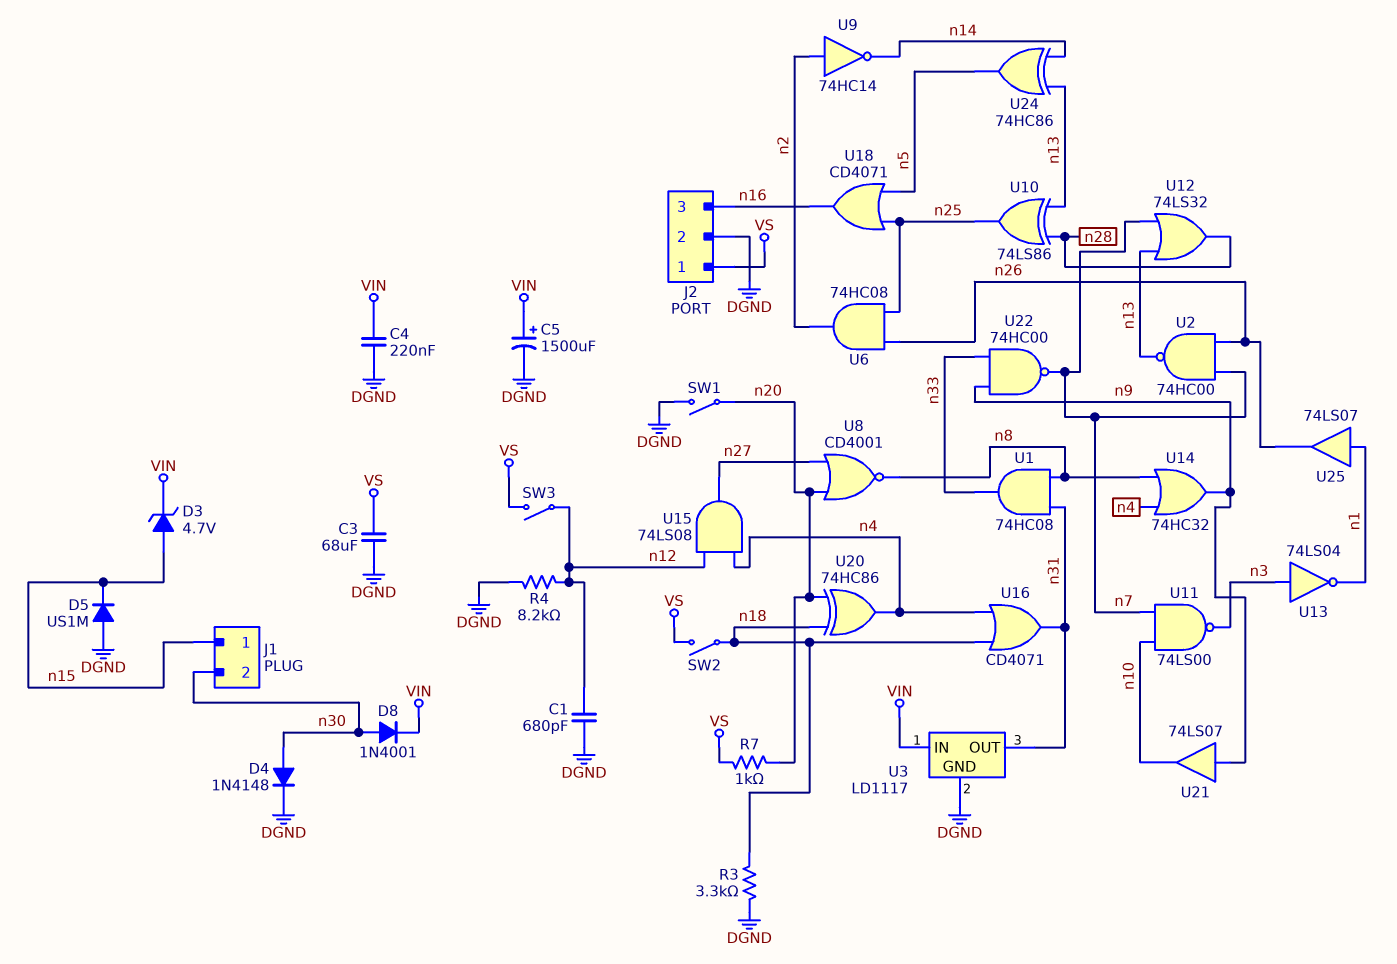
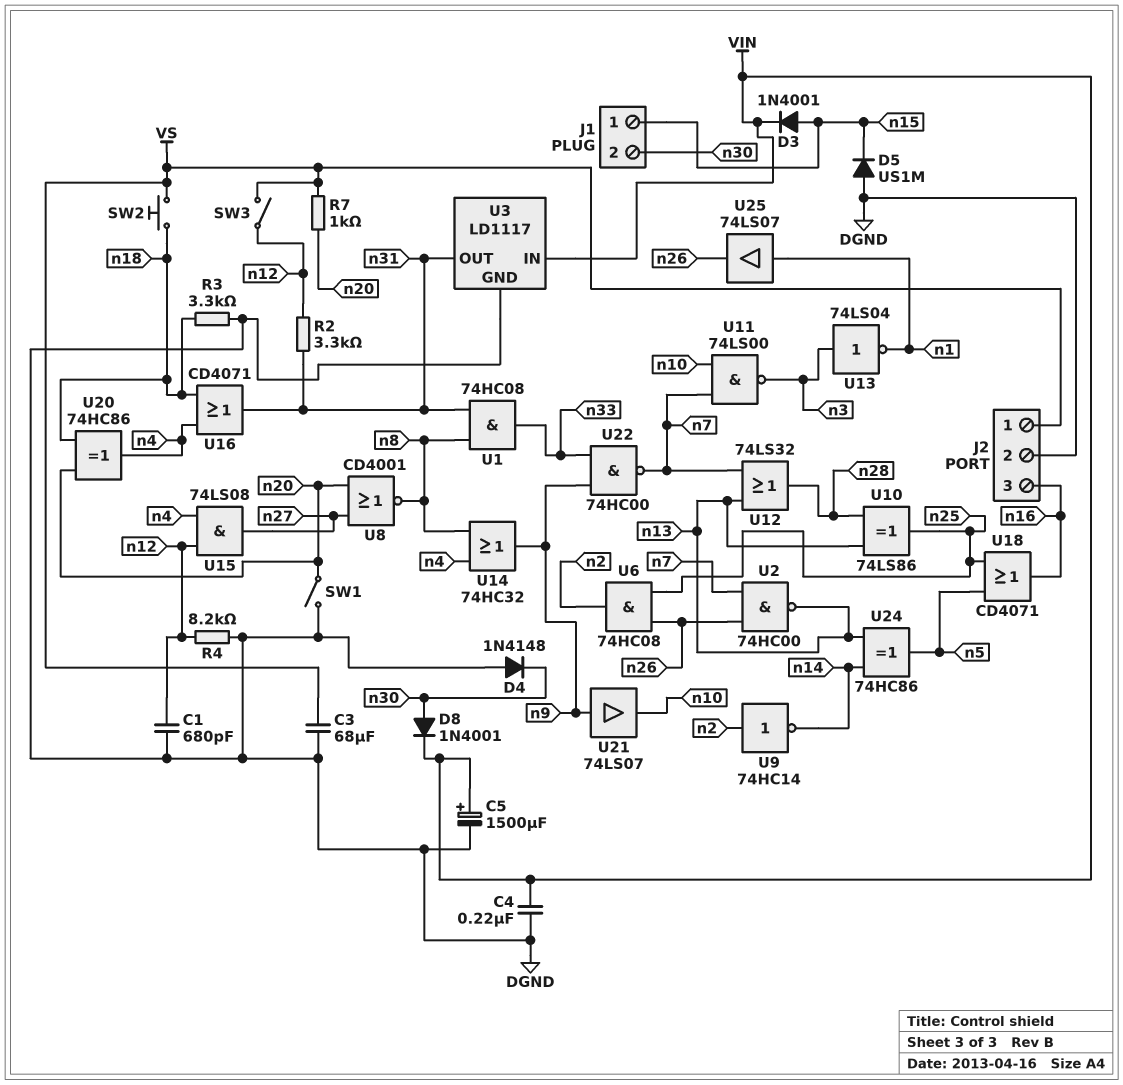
D3: zener 4.7V (A n15, K VIN) -> diode 1N4001 (A n15, K VIN)
D4: diode 1N4148 (A n30, K DGND) -> diode 1N4148 (A DGND, K n30)
R2: none -> 3.3k (n12, n31)
SW2: switch (VS, n18) -> button (VS, n18)

